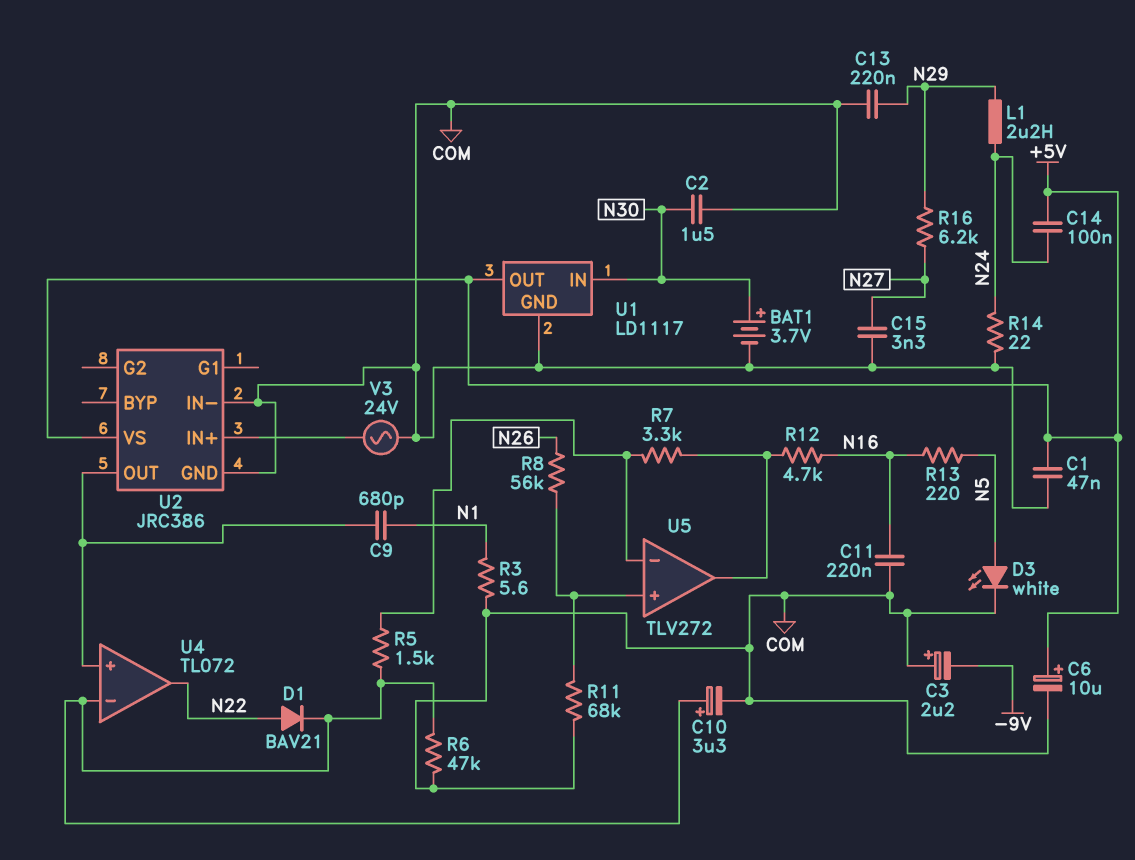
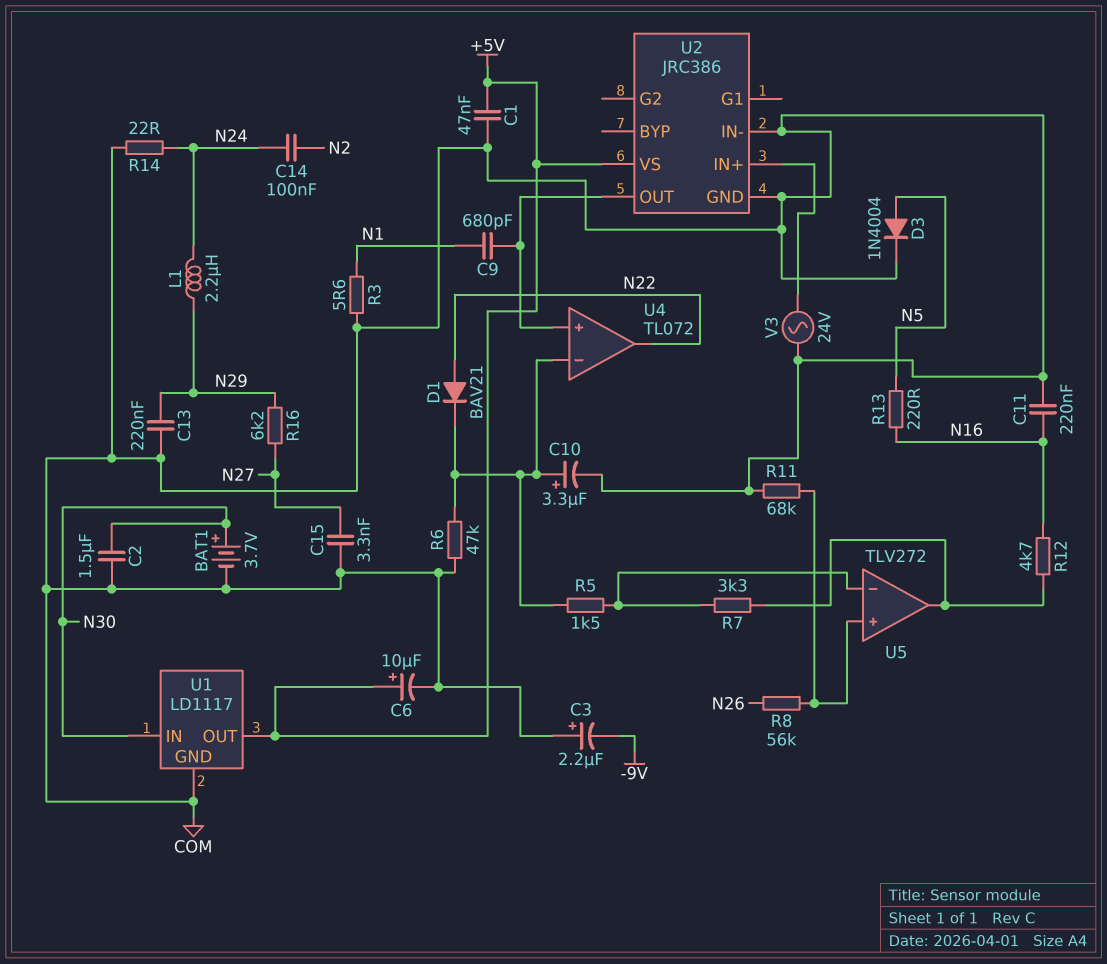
C14: 100nF (+5V, N24) -> 100nF (N2, N24)
D3: LED white (A N5, K COM) -> diode 1N4004 (A N5, K COM)

